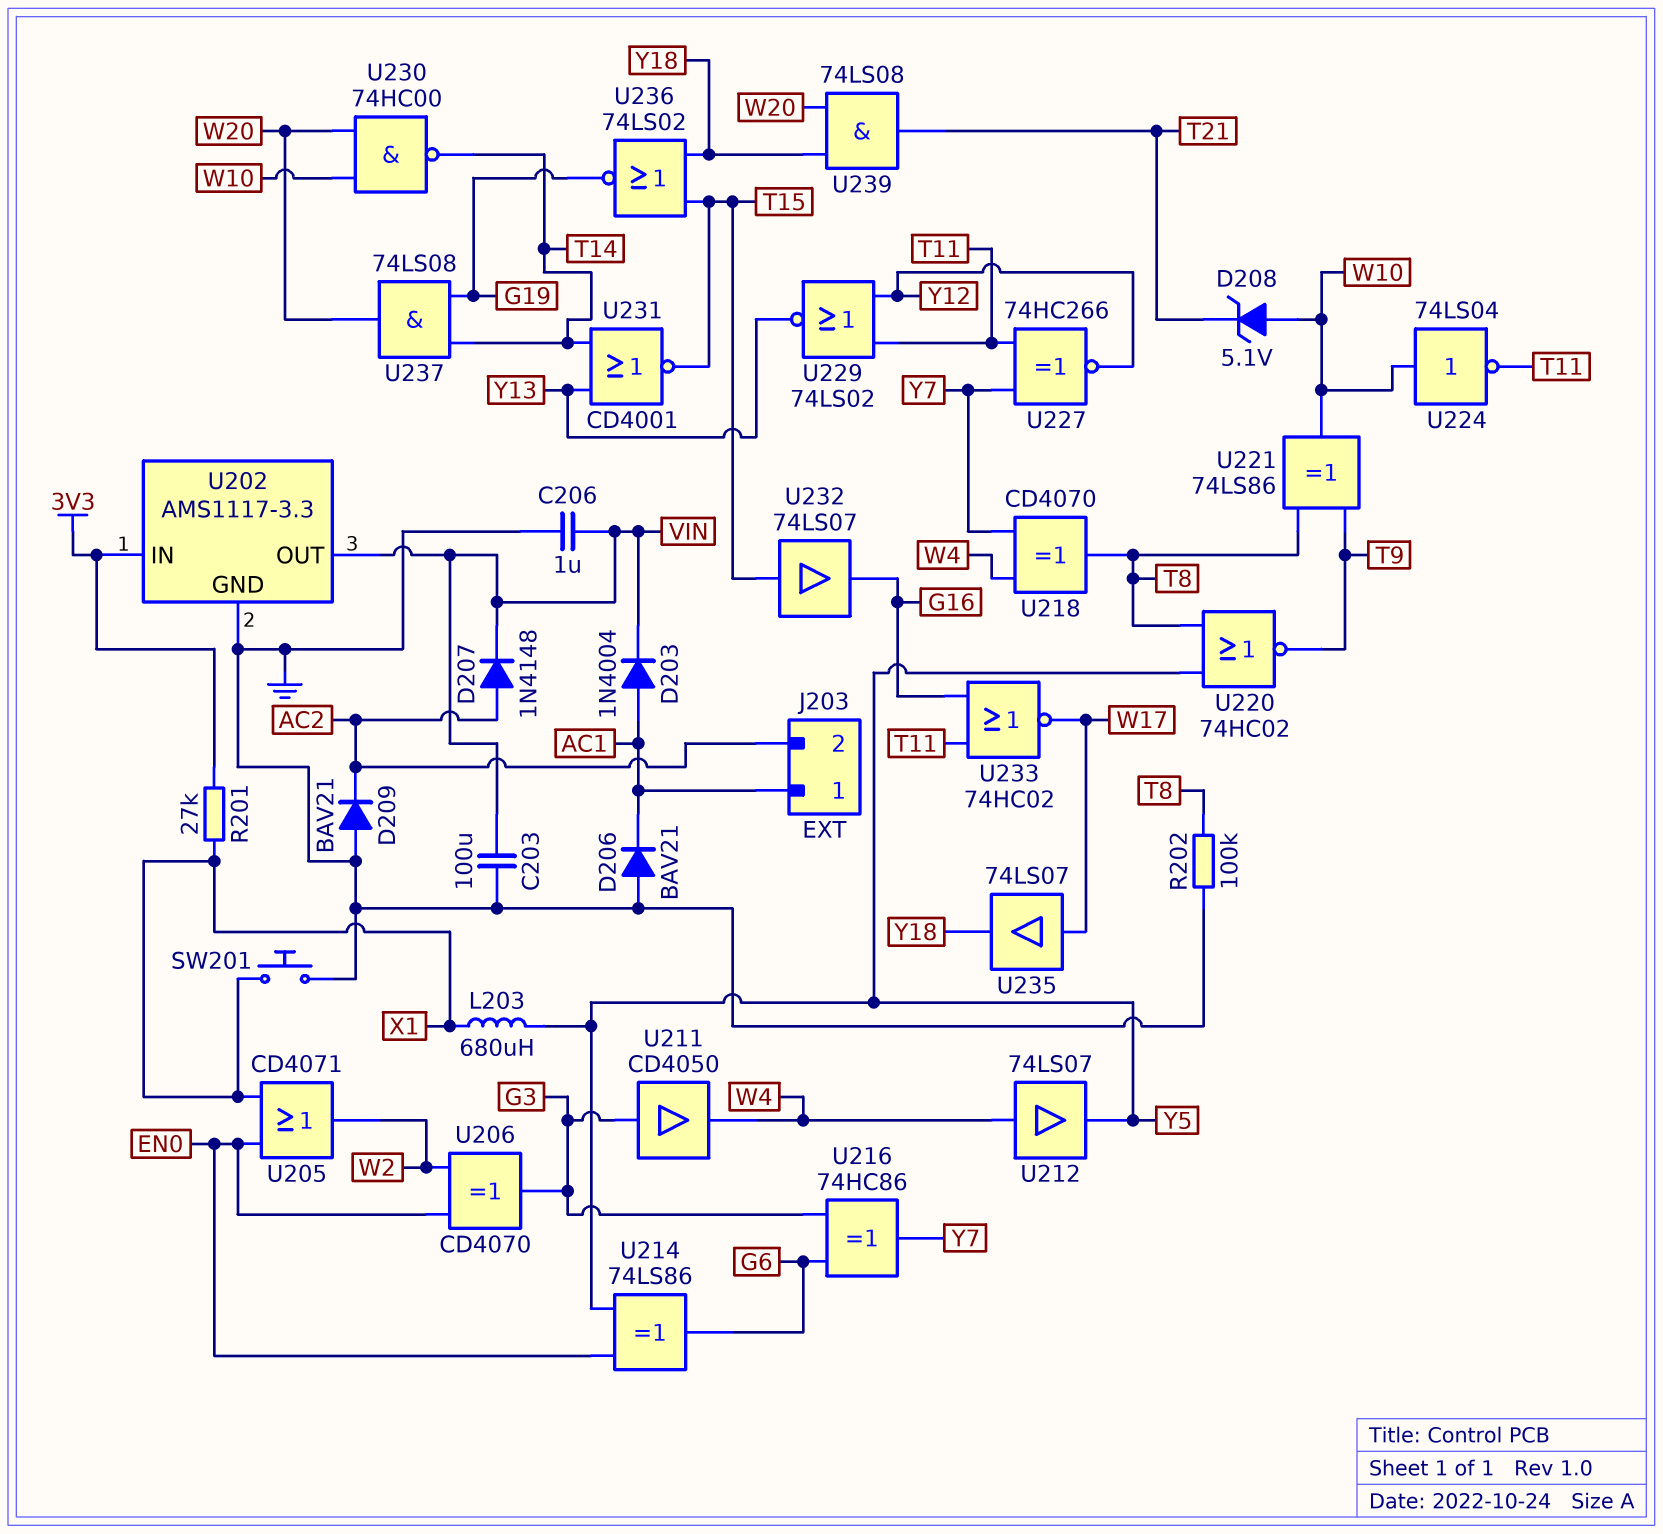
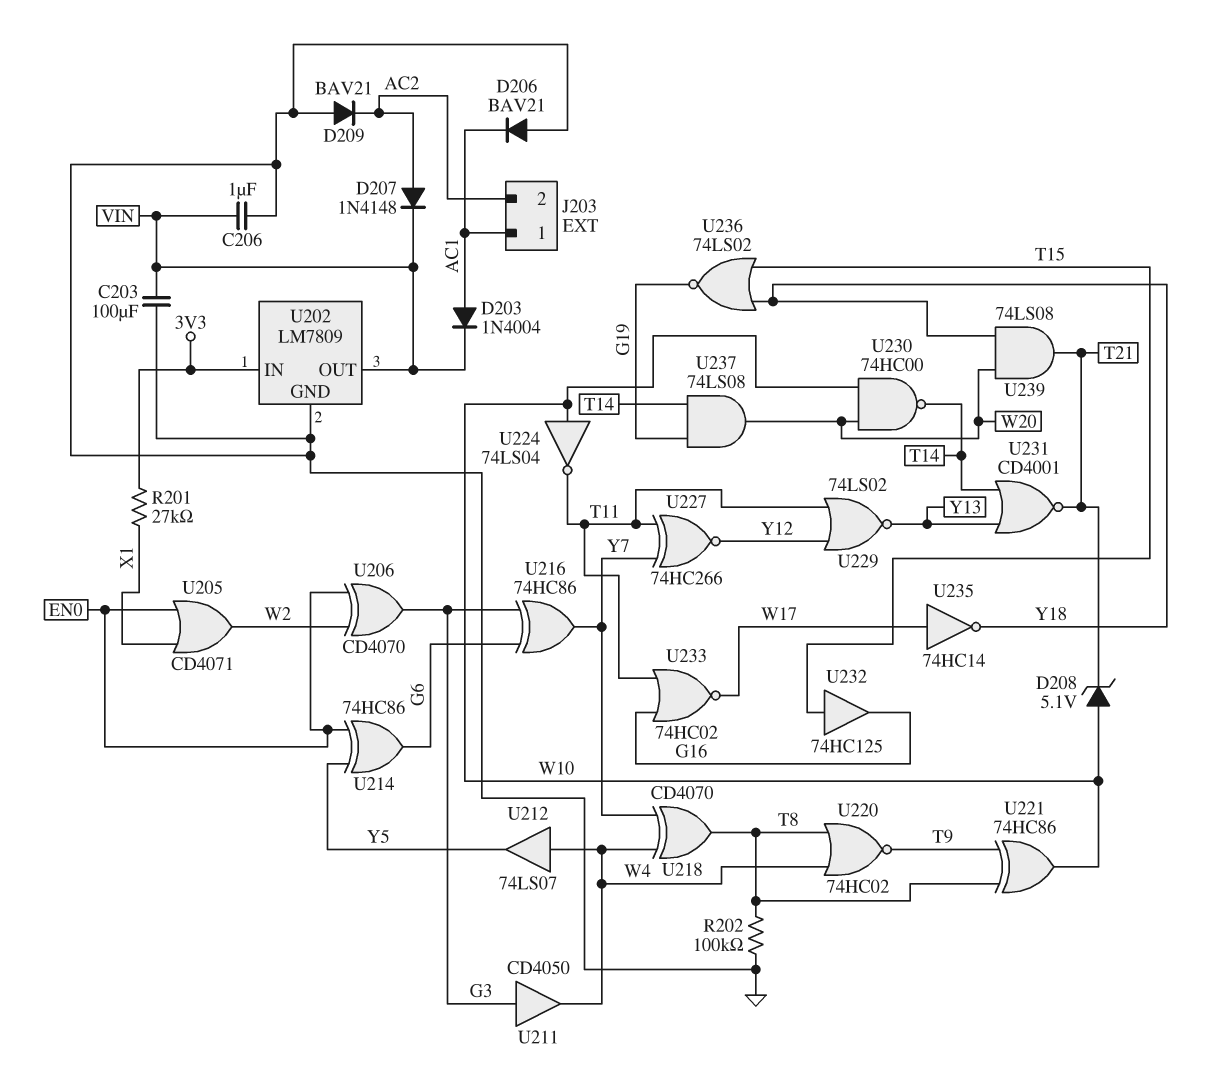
L203: 680uH (X1, Y5) -> none
SW201: button (GND, X1) -> none
U202: AMS1117-3.3 -> LM7809
U214: XOR 74LS86 (in EN0, in Y5, out G6) -> XOR 74HC86 (in EN0, in Y5, out G6)
U220: NOR 74HC02 (in T8, in Y5, out T9) -> NOR 74HC02 (in T8, in W4, out T9)
U221: XOR 74LS86 (in T8, in T9, out W10) -> XOR 74HC86 (in T8, in T9, out W10)
U231: NOR CD4001 (in T14, in Y13, out T15) -> NOR CD4001 (in T14, in Y13, out T21)
U232: buffer 74LS07 (in T15, out G16) -> buffer 74HC125 (in T15, out G16)
U235: buffer 74LS07 (in W17, out Y18) -> NOT 74HC14 (in W17, out Y18)

